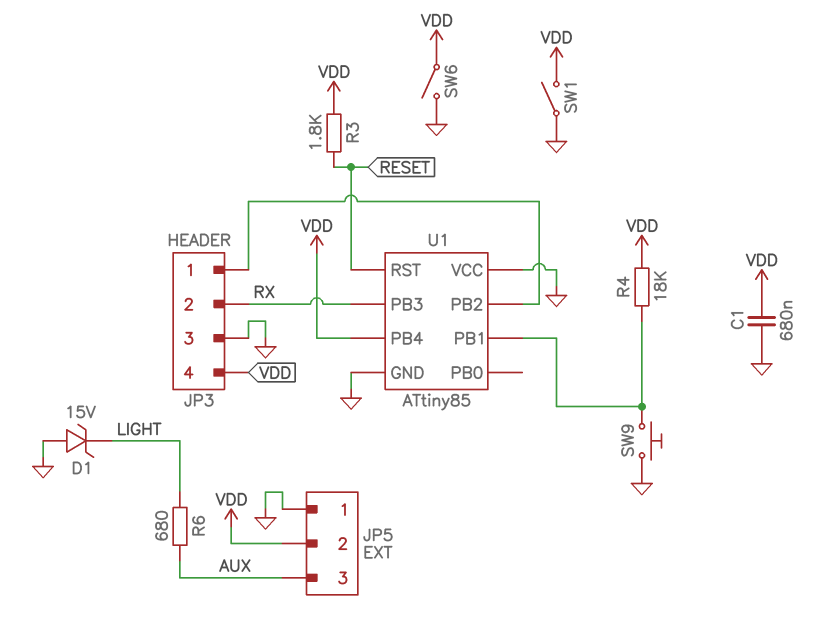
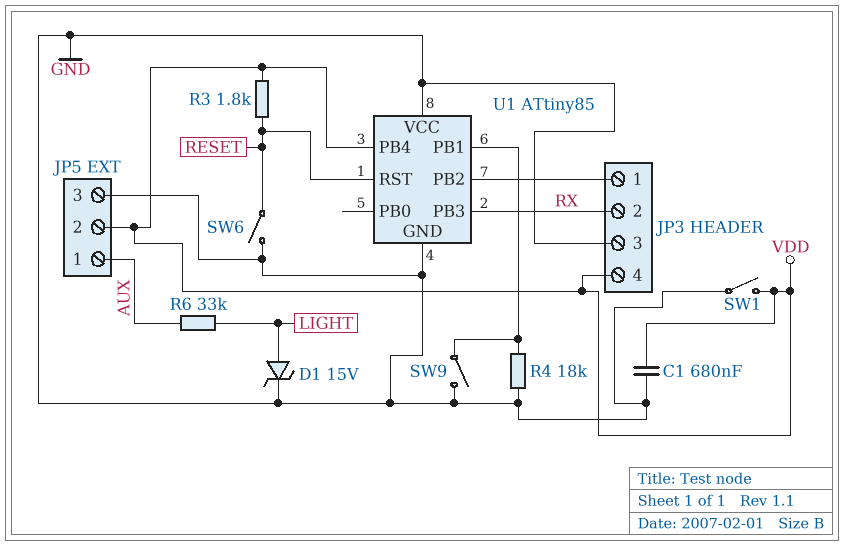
D1: zener 15V (A GND, K LIGHT) -> zener 15V (A LIGHT, K GND)
JP5 pin 1: GND -> AUX
JP5 pin 3: AUX -> GND
R4: 18k (U1/PB1, VDD) -> 18k (GND, U1/PB1)
R6: 680 (AUX, LIGHT) -> 33k (AUX, LIGHT)
SW6: switch (GND, VDD) -> switch (GND, RESET)
SW9: button (GND, U1/PB1) -> switch (GND, U1/PB1)

